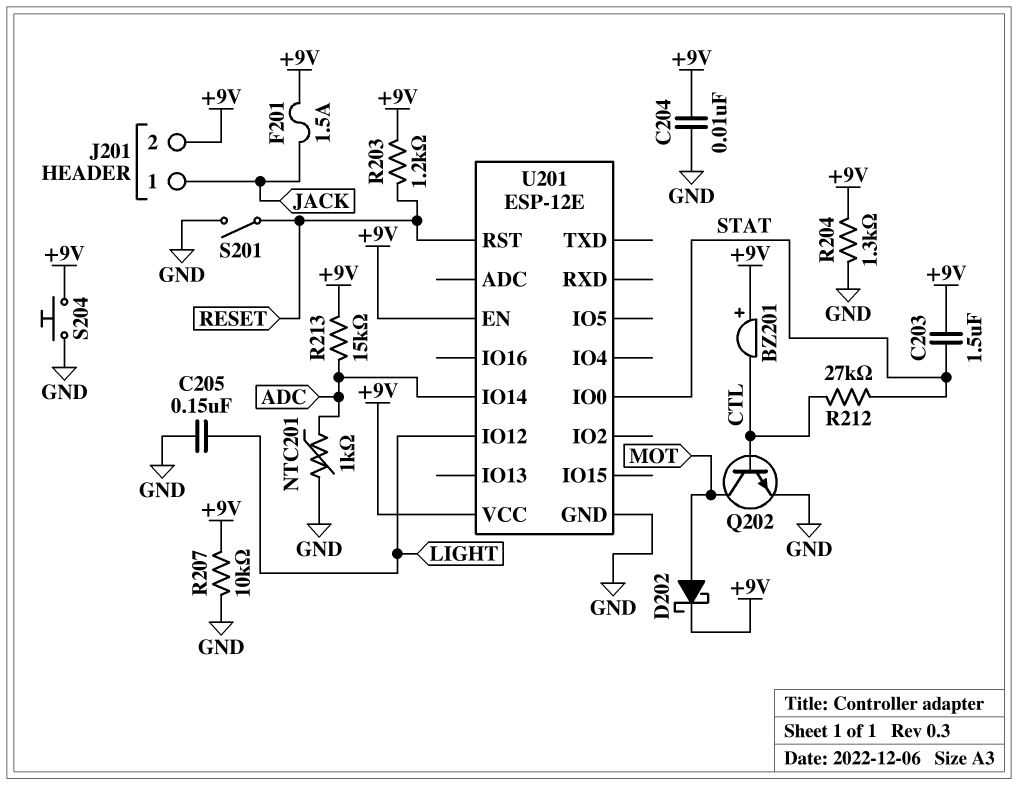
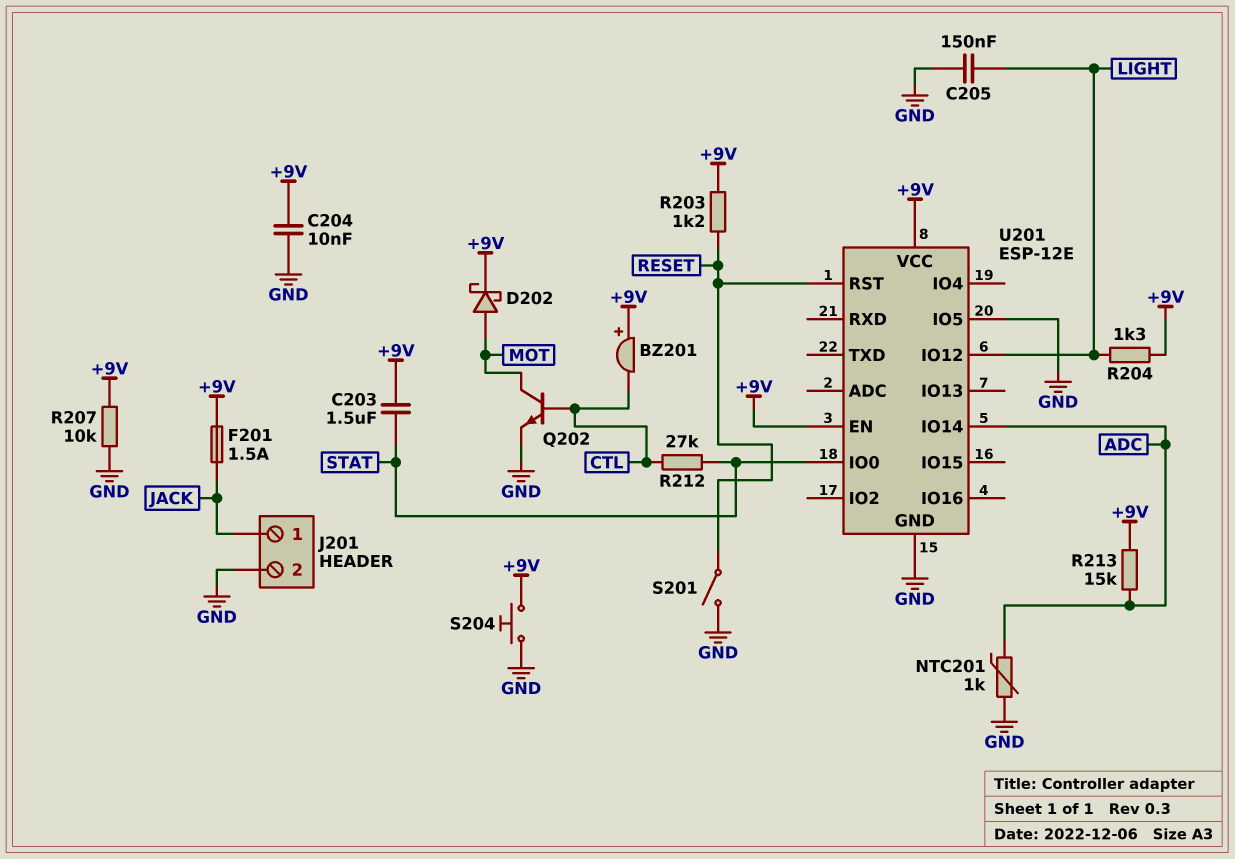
J201 pin 2: +9V -> GND
R204: 1.3k (+9V, GND) -> 1.3k (+9V, LIGHT)
U201 pin IO5: none -> GND

